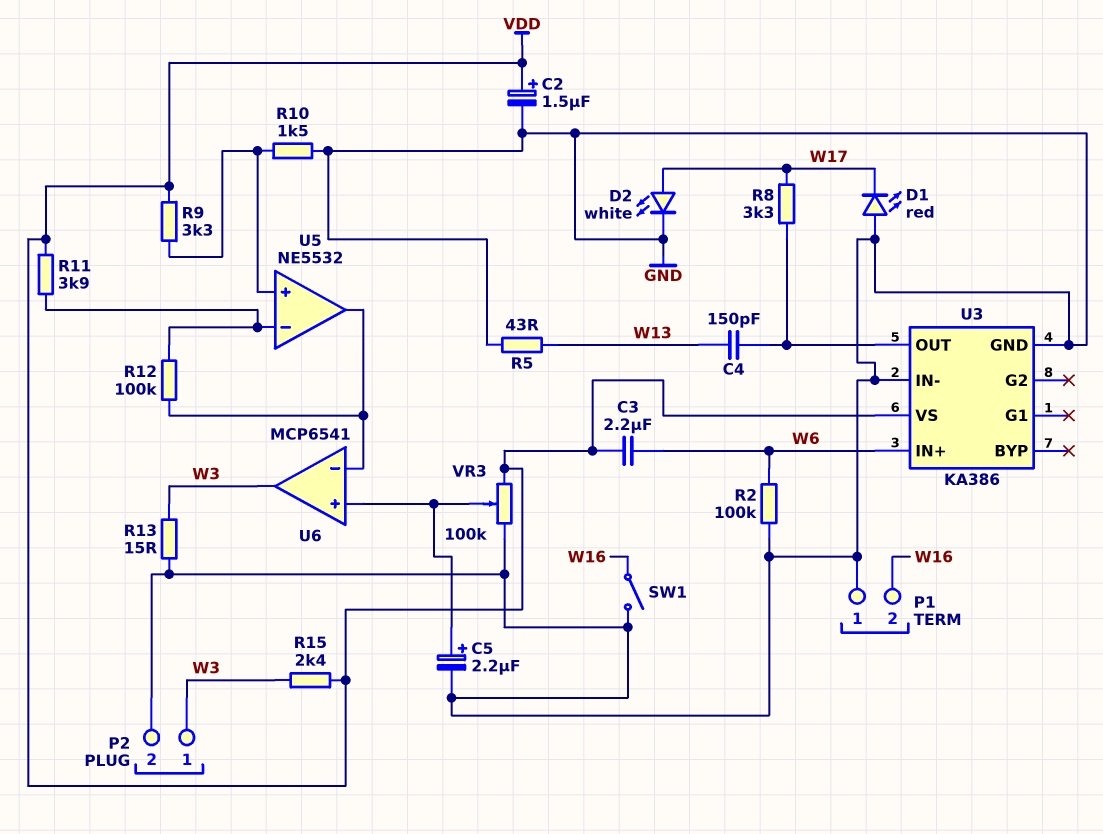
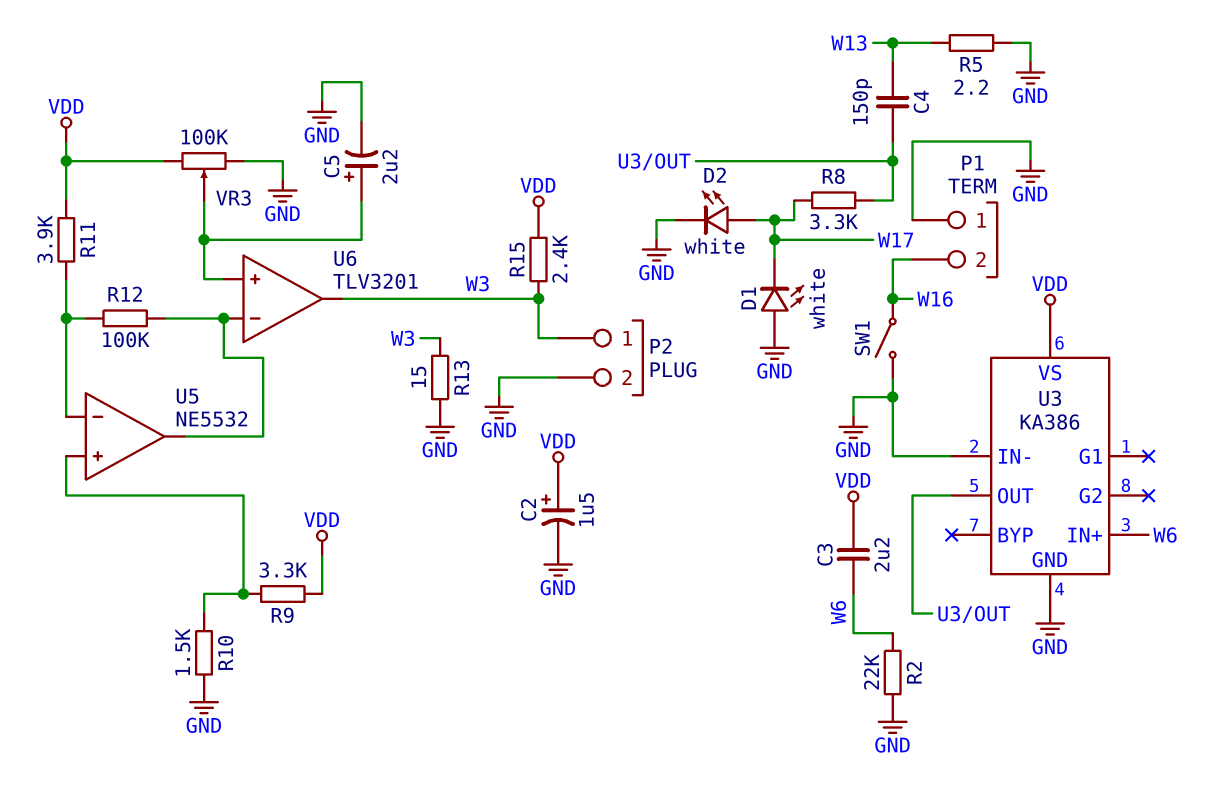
D1: LED red (A GND, K W17) -> LED white (A GND, K W17)
R2: 100k (GND, W6) -> 22k (GND, W6)
R5: 43 (GND, W13) -> 2.2 (GND, W13)
U6: MCP6541 -> TLV3201

